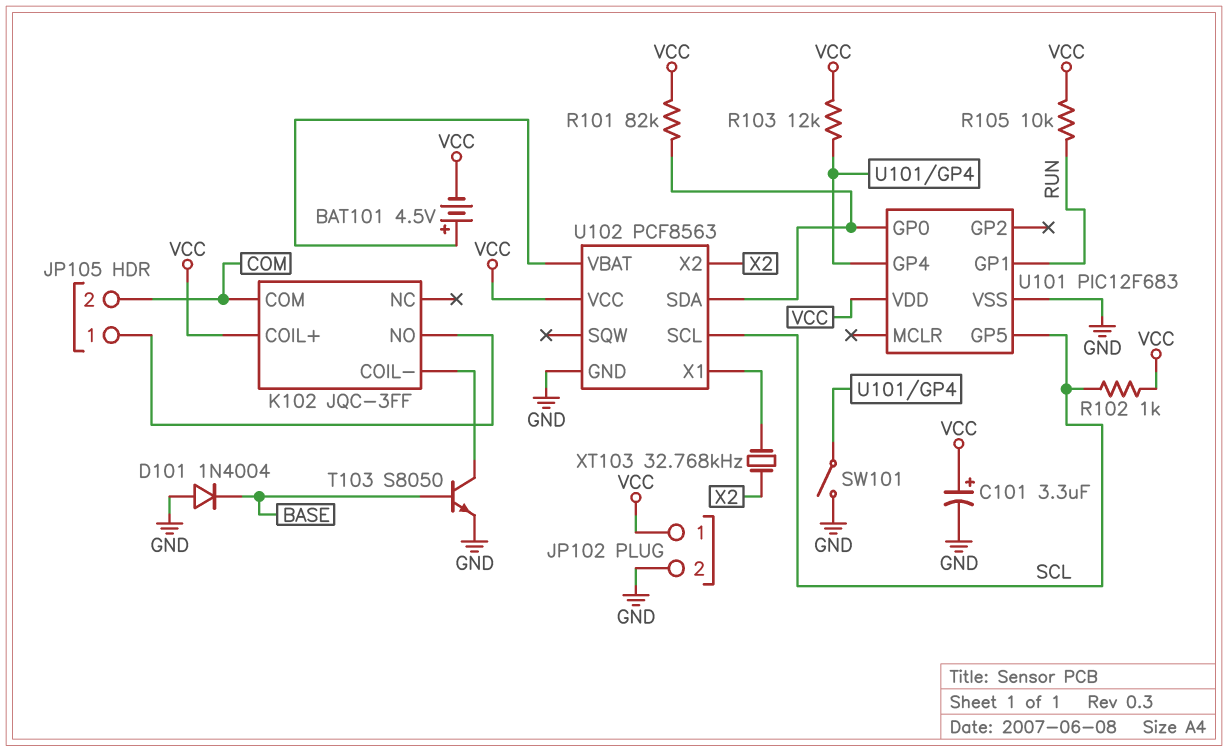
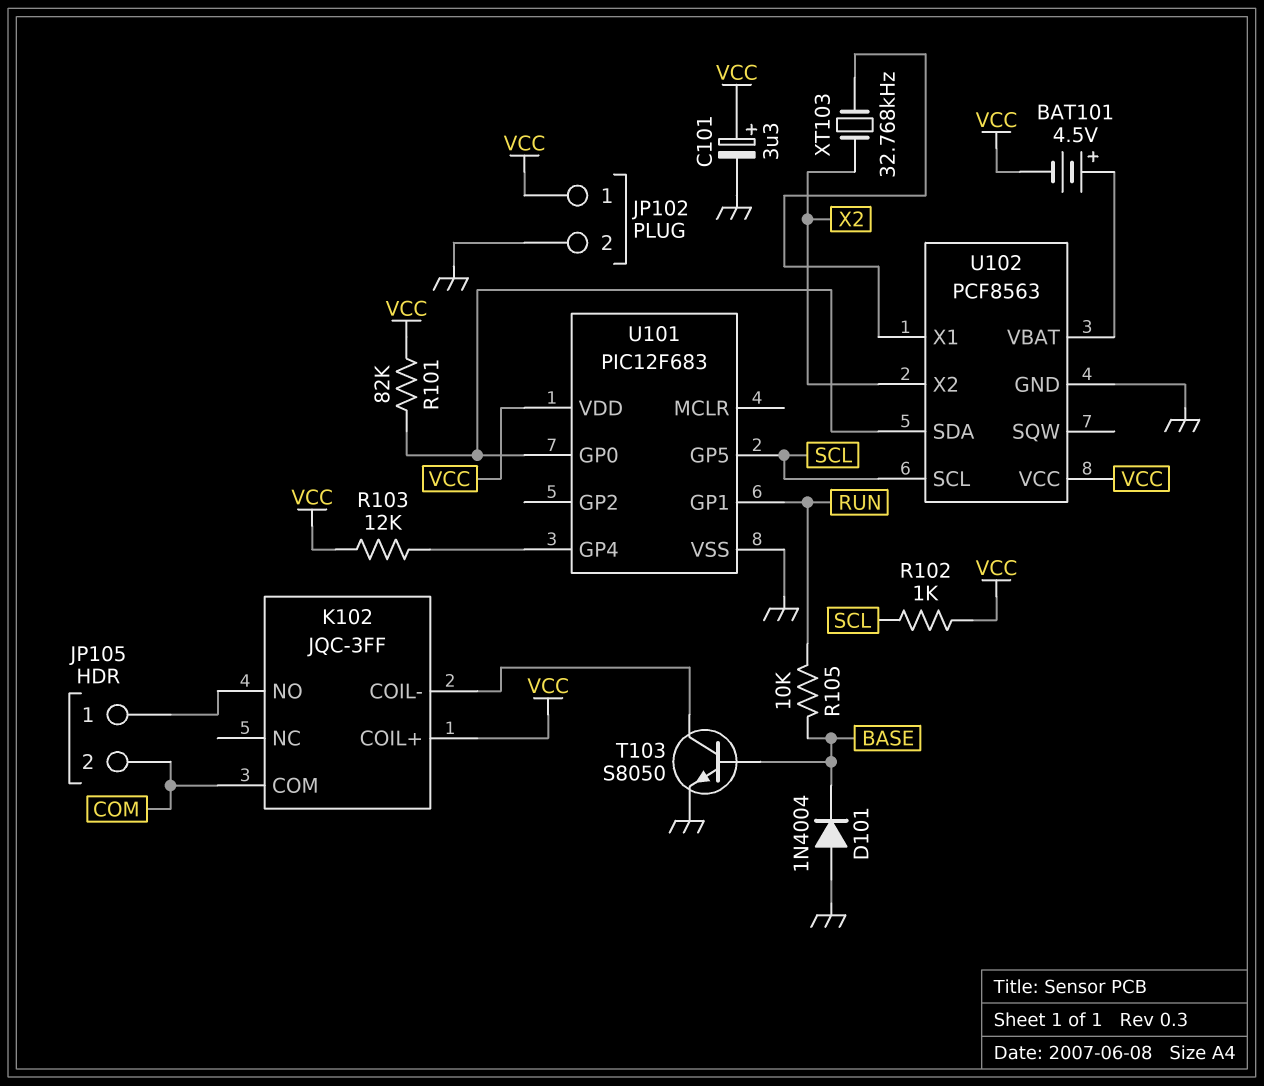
R105: 10k (RUN, VCC) -> 10k (BASE, RUN)
SW101: switch (GND, U101/GP4) -> none

